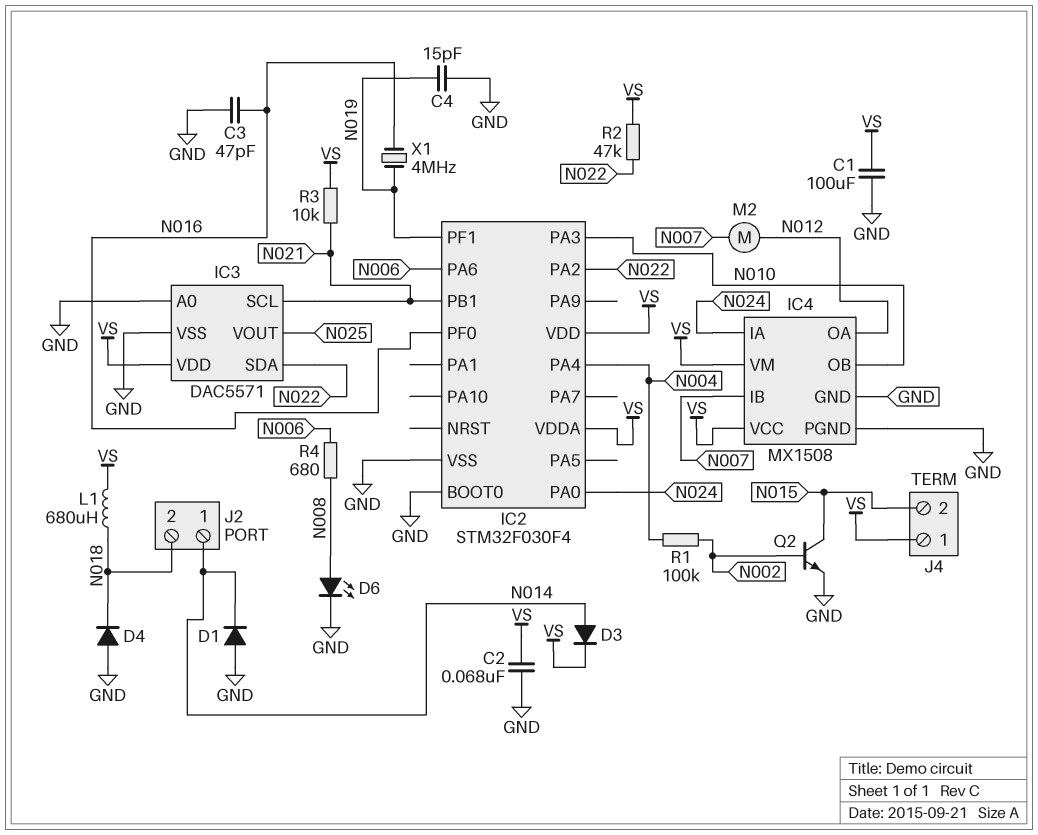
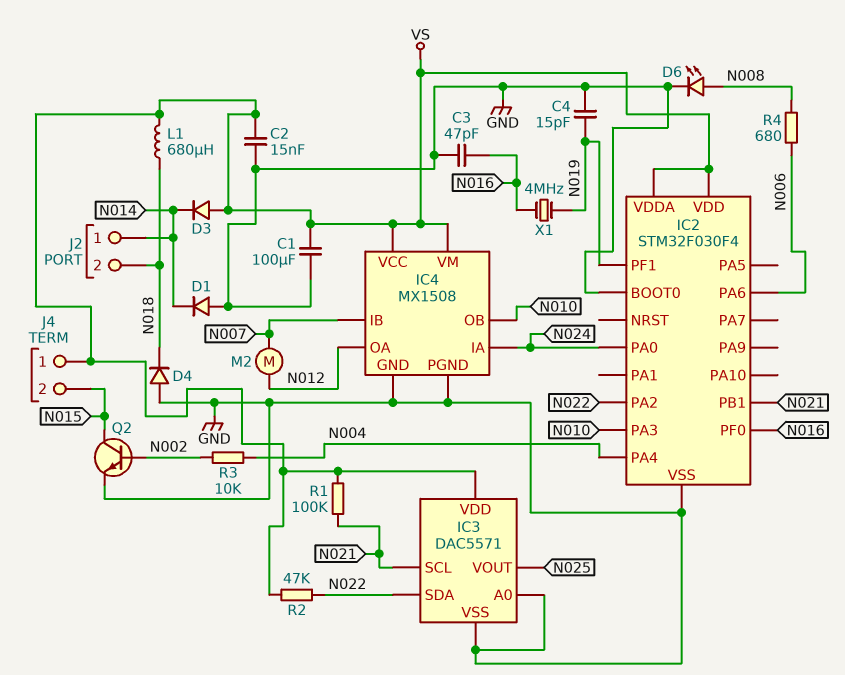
C2: 68nF (GND, VS) -> 15nF (GND, VS)
D3: diode (A N014, K VS) -> diode (A VS, K N014)
R1: 100k (N002, N004) -> 100k (N021, VS)
R3: 10k (N021, VS) -> 10k (N002, N004)

